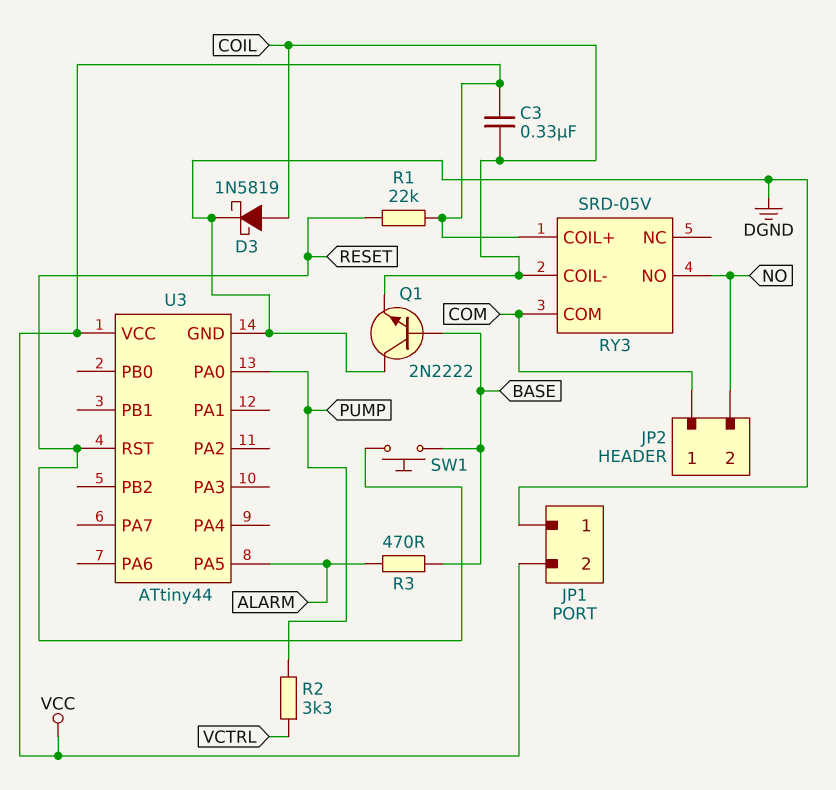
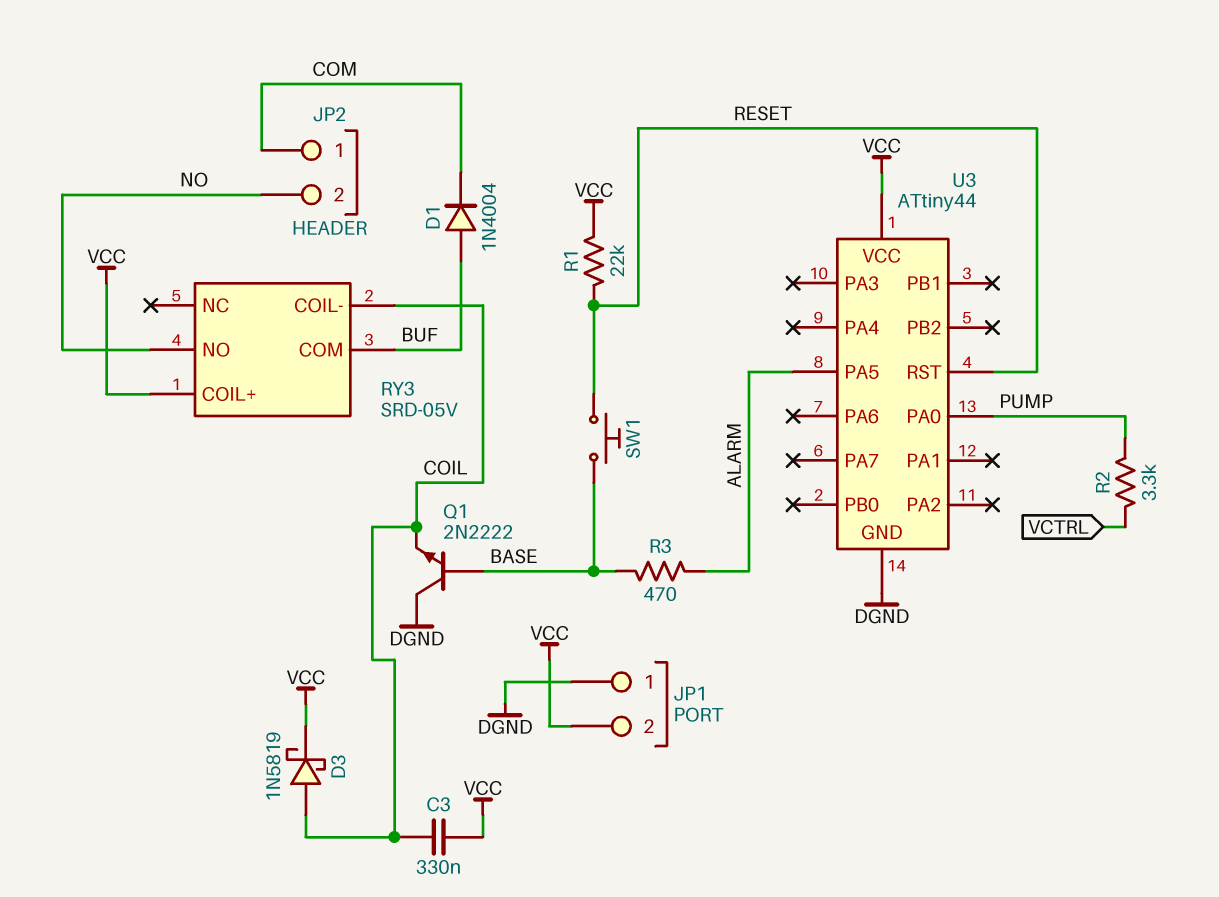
D1: none -> diode 1N4004 (A BUF, K COM)
D3: schottky 1N5819 (A COIL, K DGND) -> schottky 1N5819 (A COIL, K VCC)
RY3 pin COM: COM -> BUF

